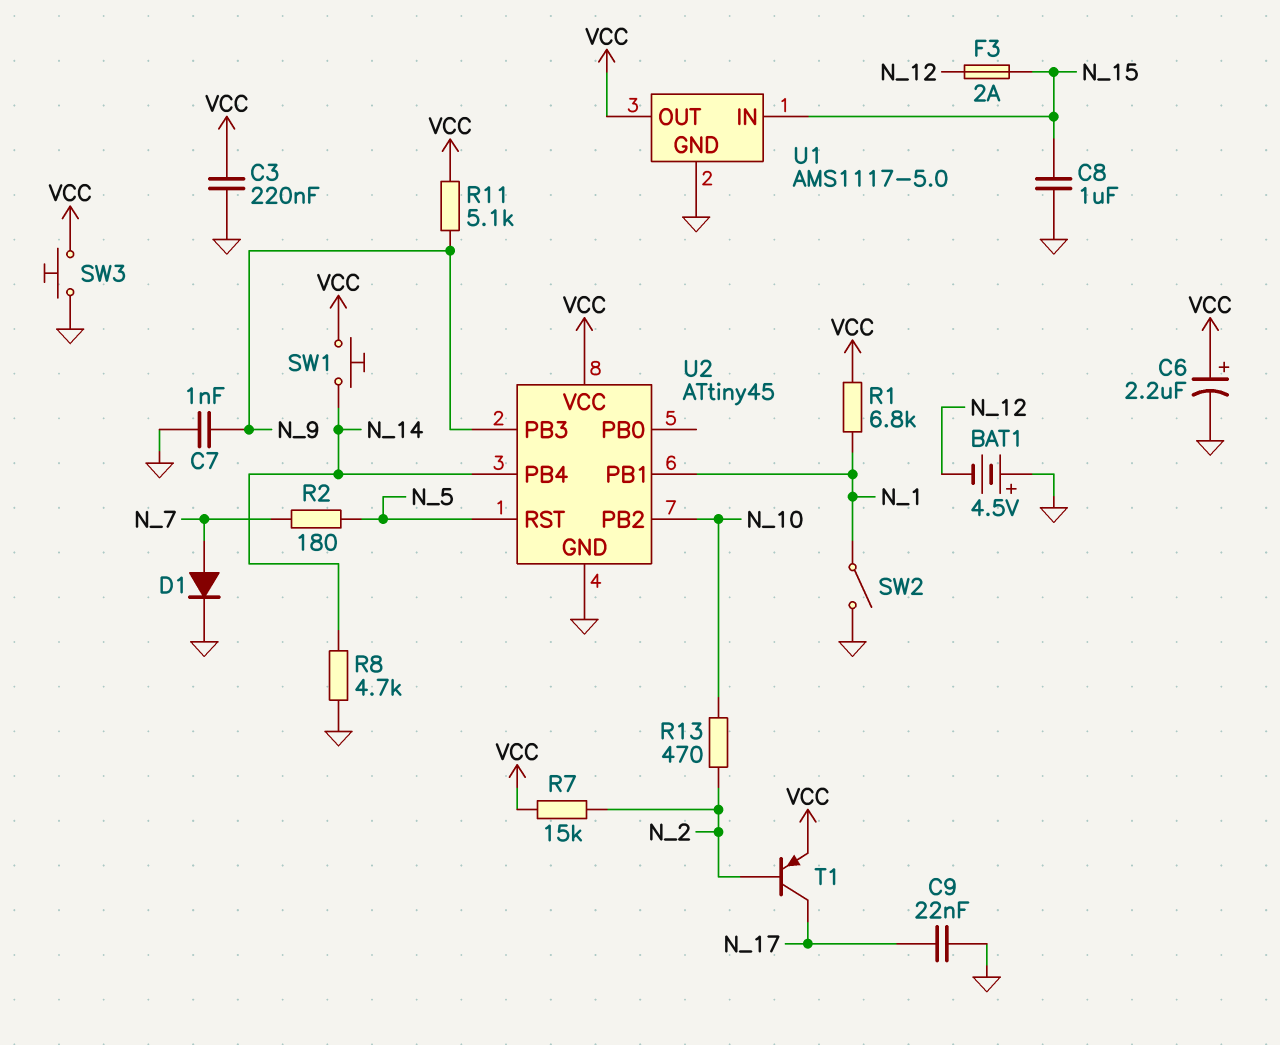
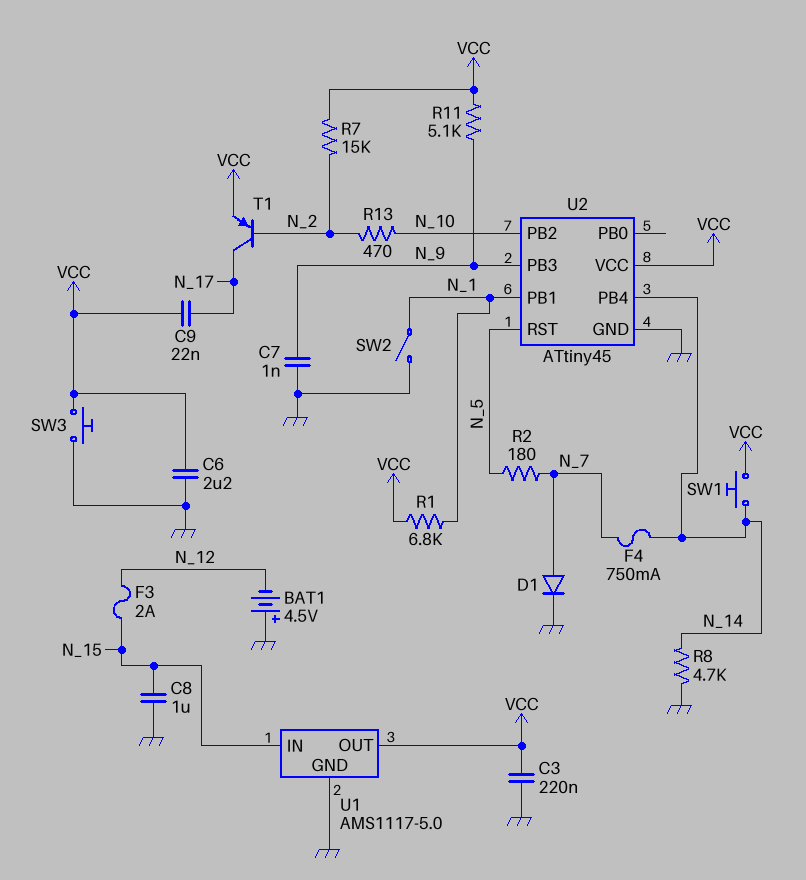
C6: 2.2uF (plus VCC, minus GND) -> 2.2uF (GND, VCC)
C9: 22nF (GND, N_17) -> 22nF (N_17, VCC)
F4: none -> 750mA (N_7, N_14)

